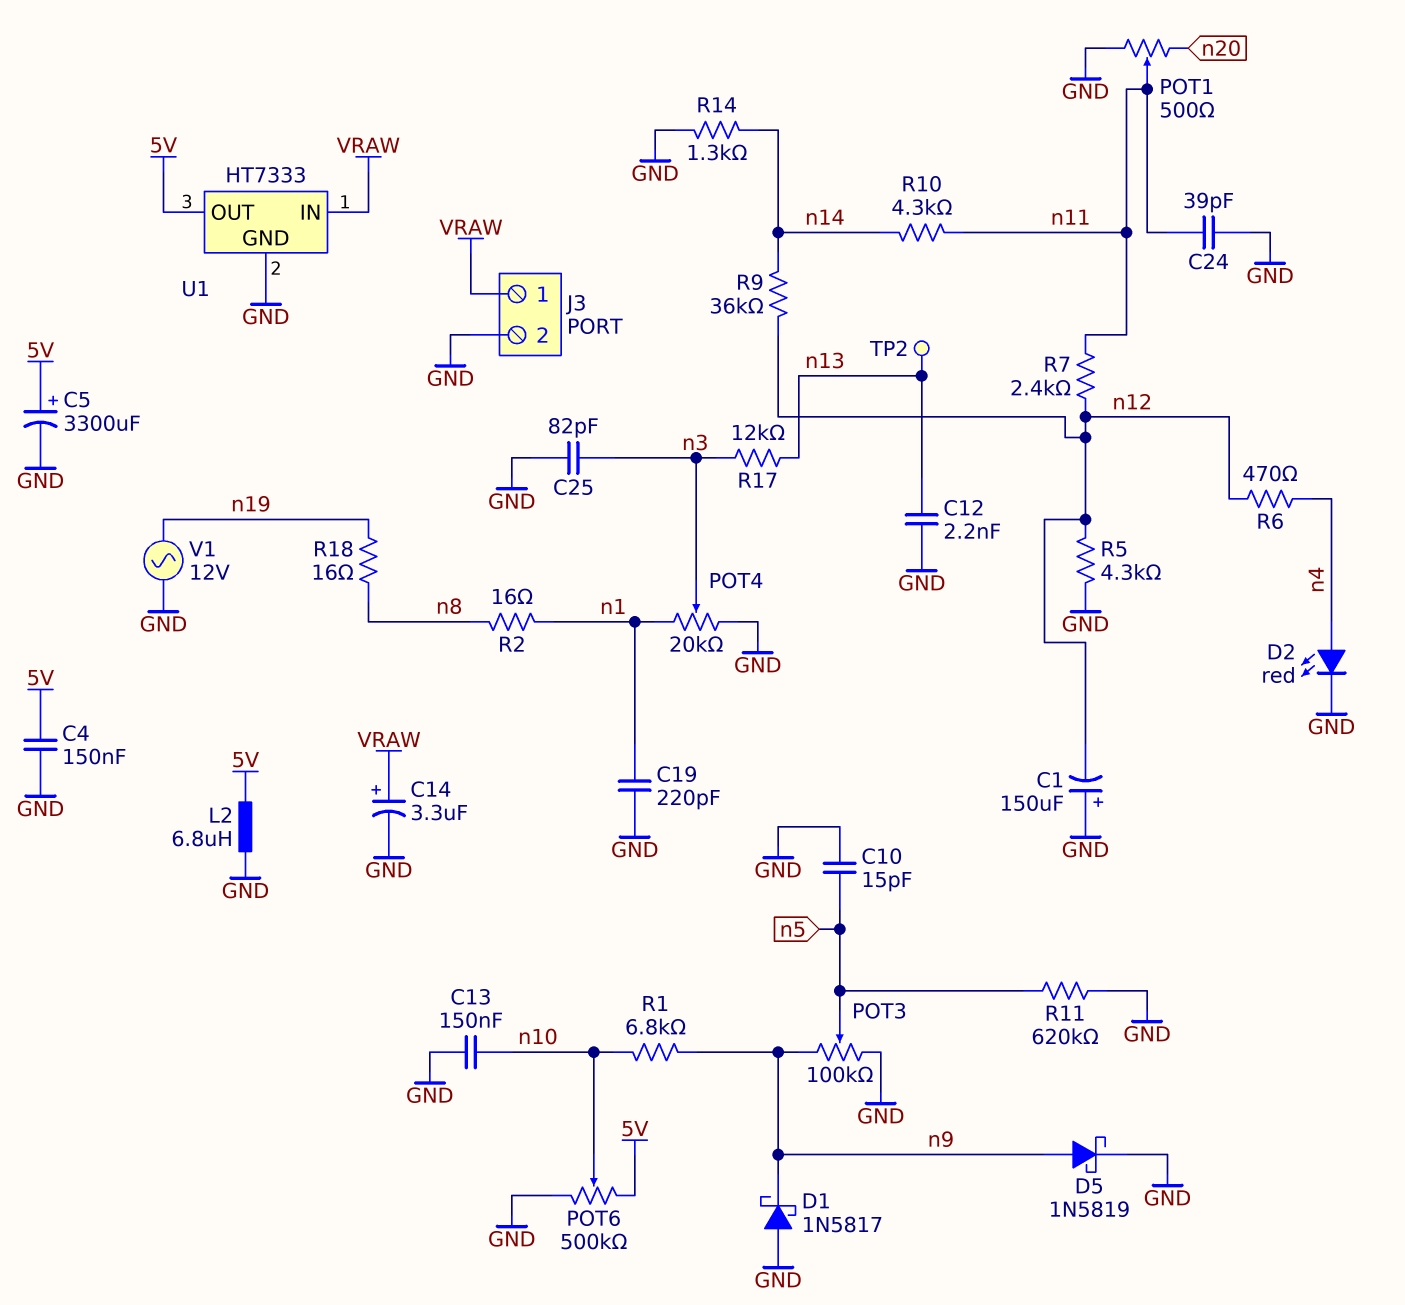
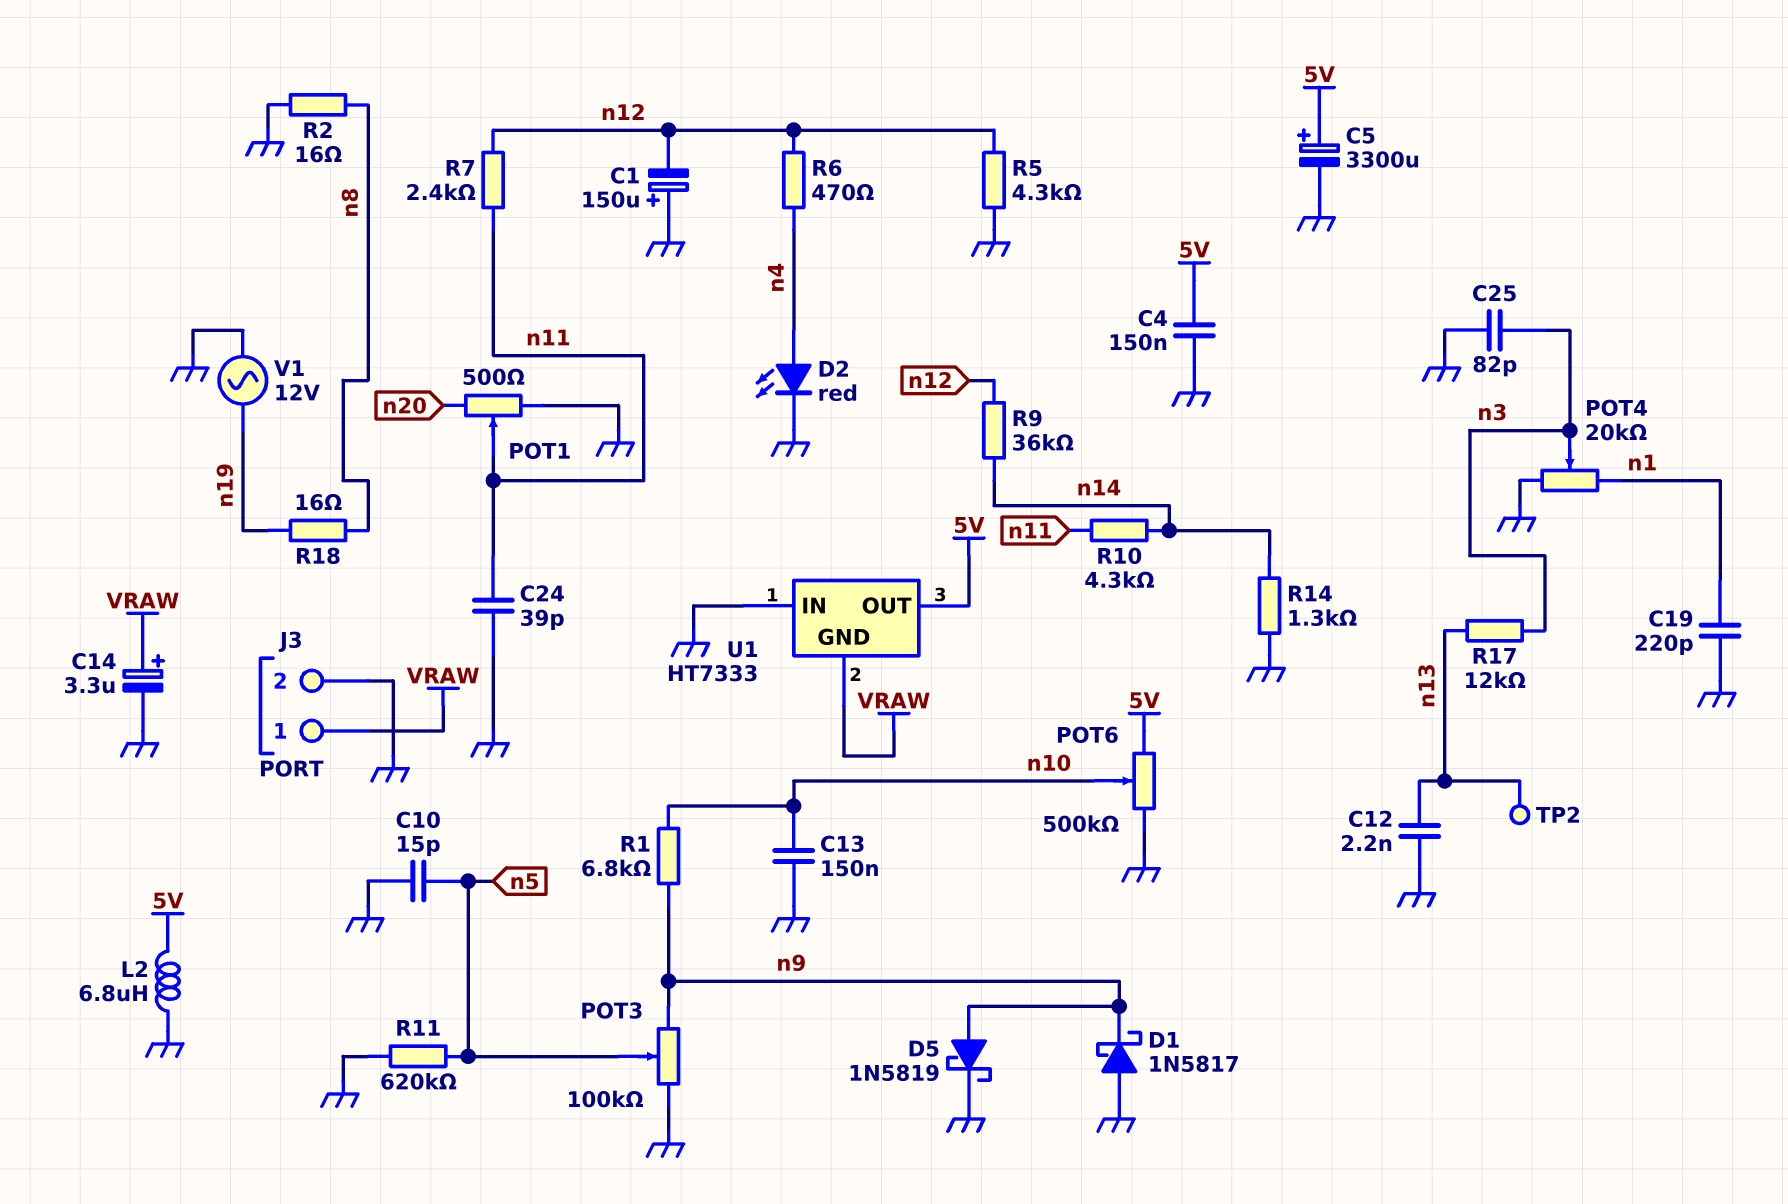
R2: 16 (n1, n8) -> 16 (GND, n8)
U1 pin GND: GND -> VRAW
U1 pin IN: VRAW -> GND

